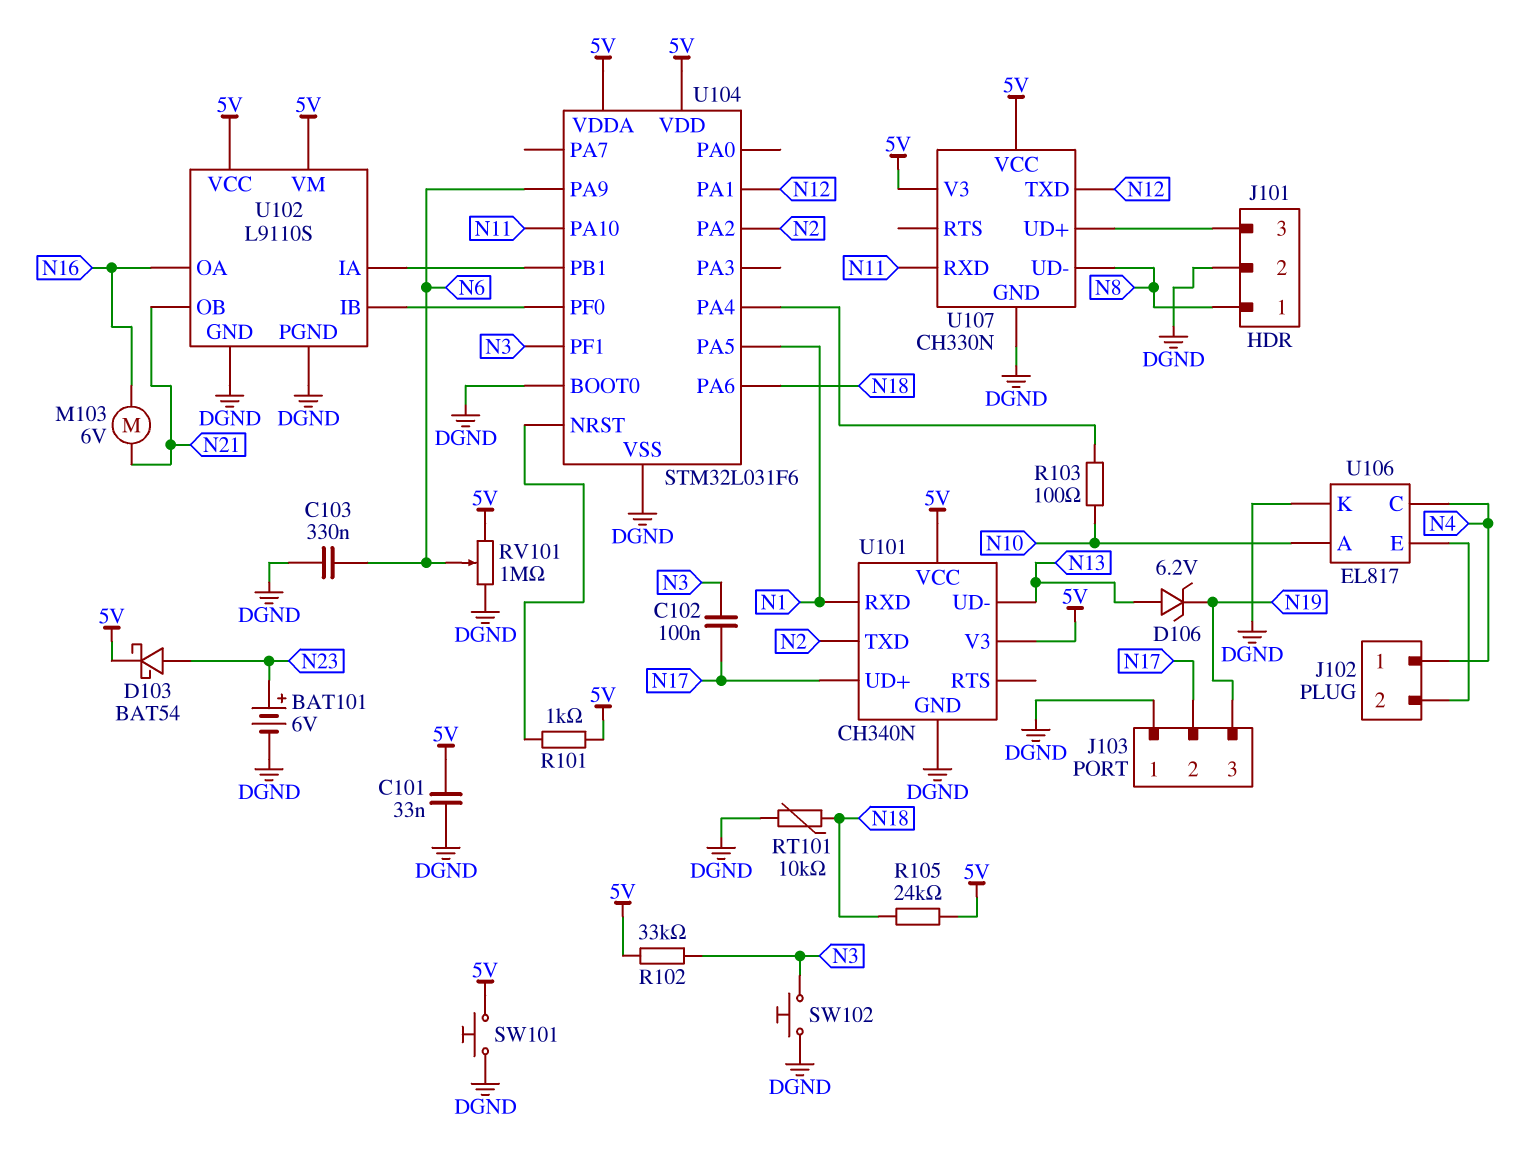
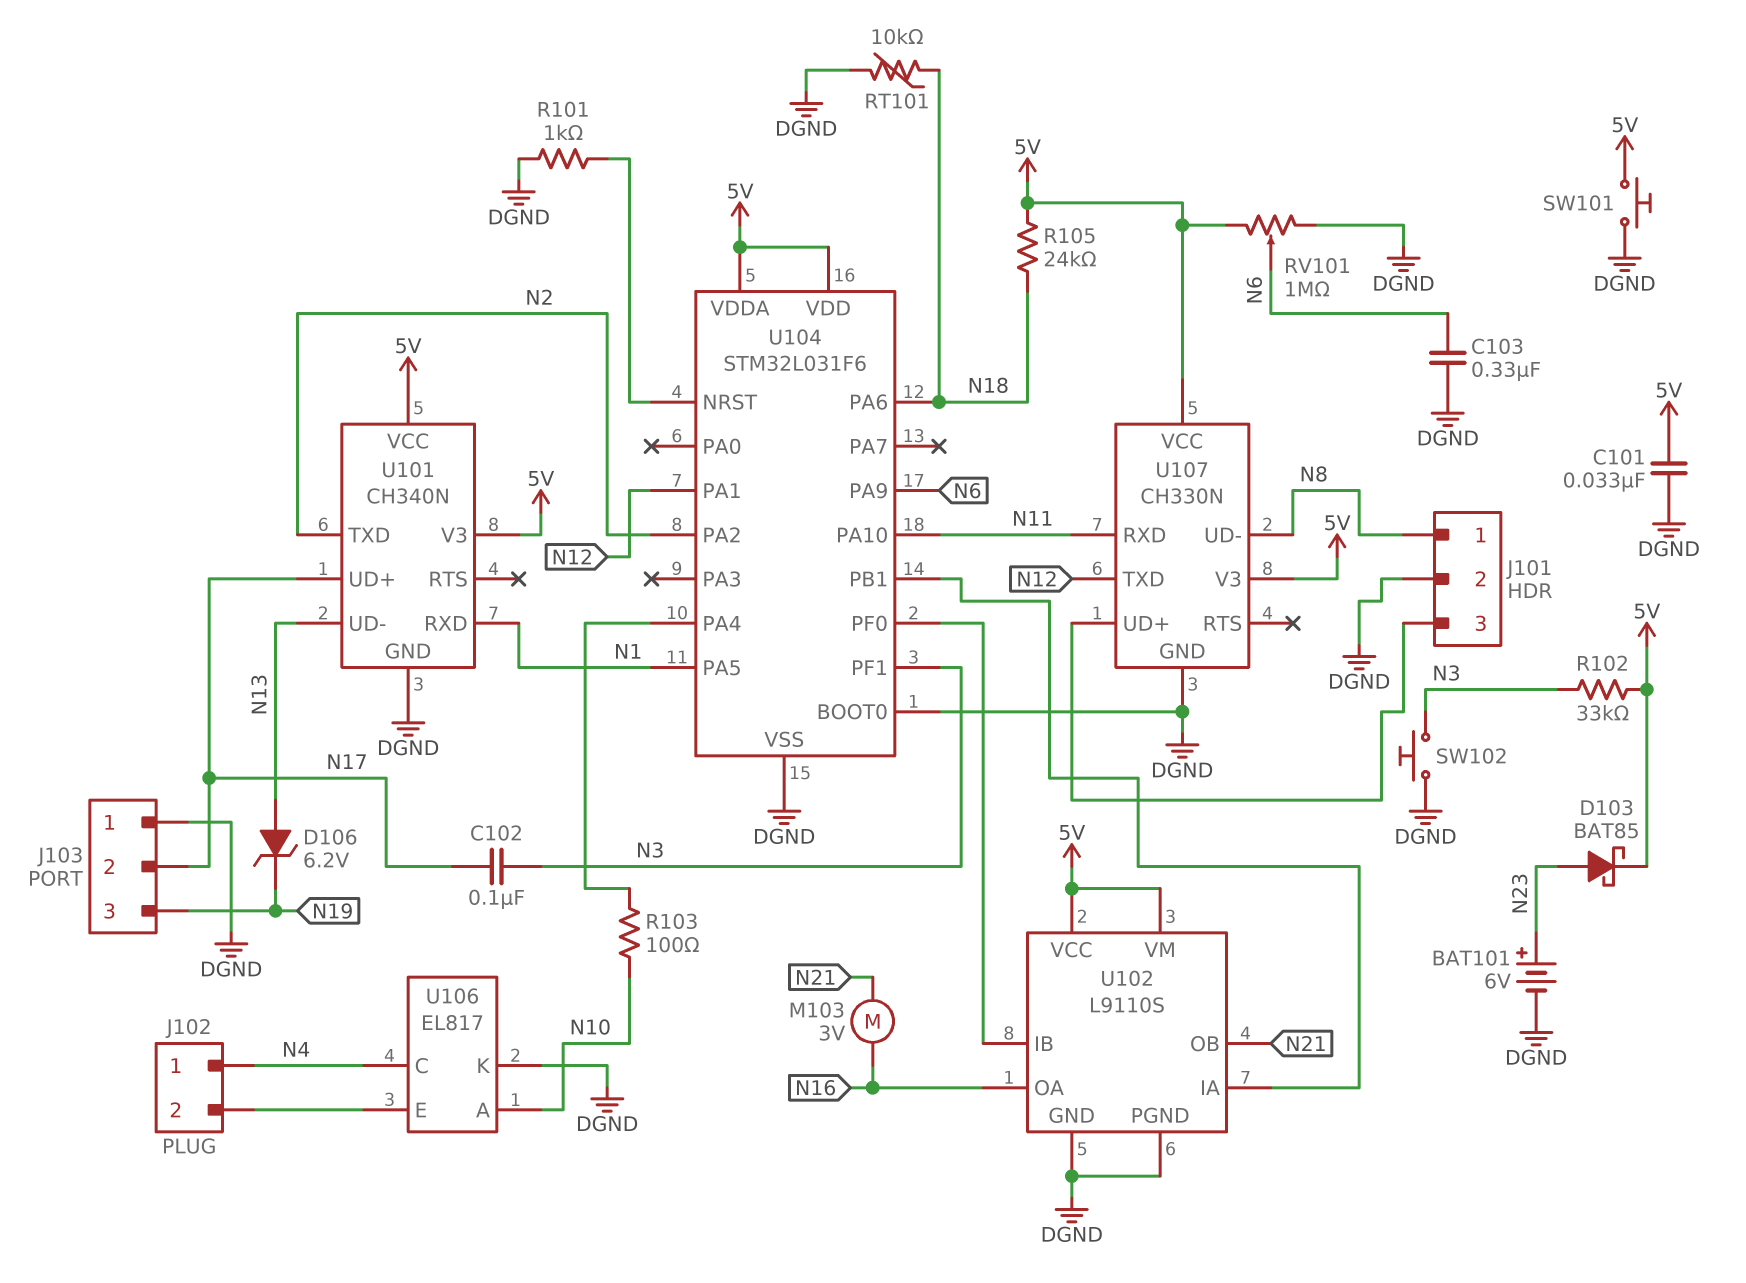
D103: schottky BAT54 (A N23, K 5V) -> schottky BAT85 (A N23, K 5V)
M103: motor 6V (N16, N21) -> motor 3V (N16, N21)
R101: 1k (5V, U104/NRST) -> 1k (DGND, U104/NRST)

